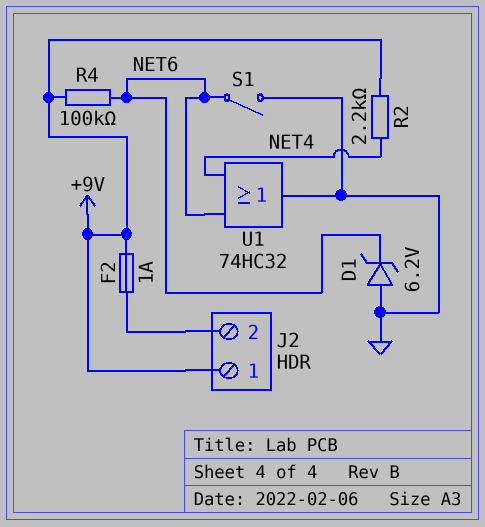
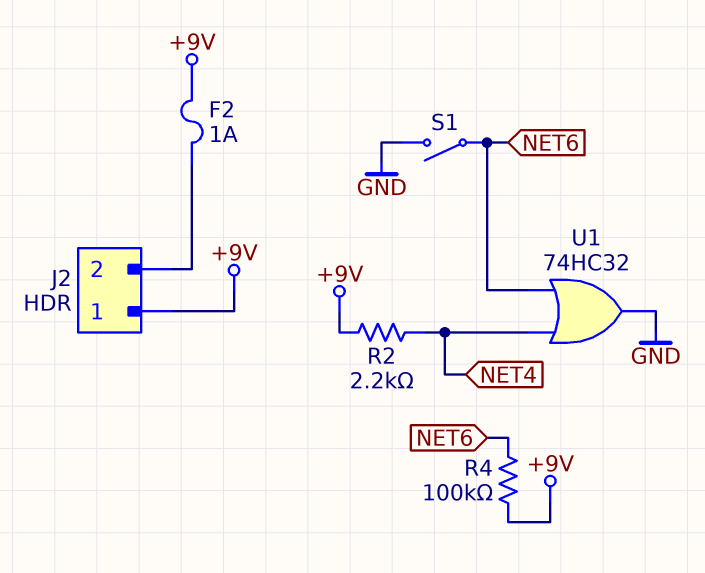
D1: zener 6.2V (A GND, K NET6) -> none

